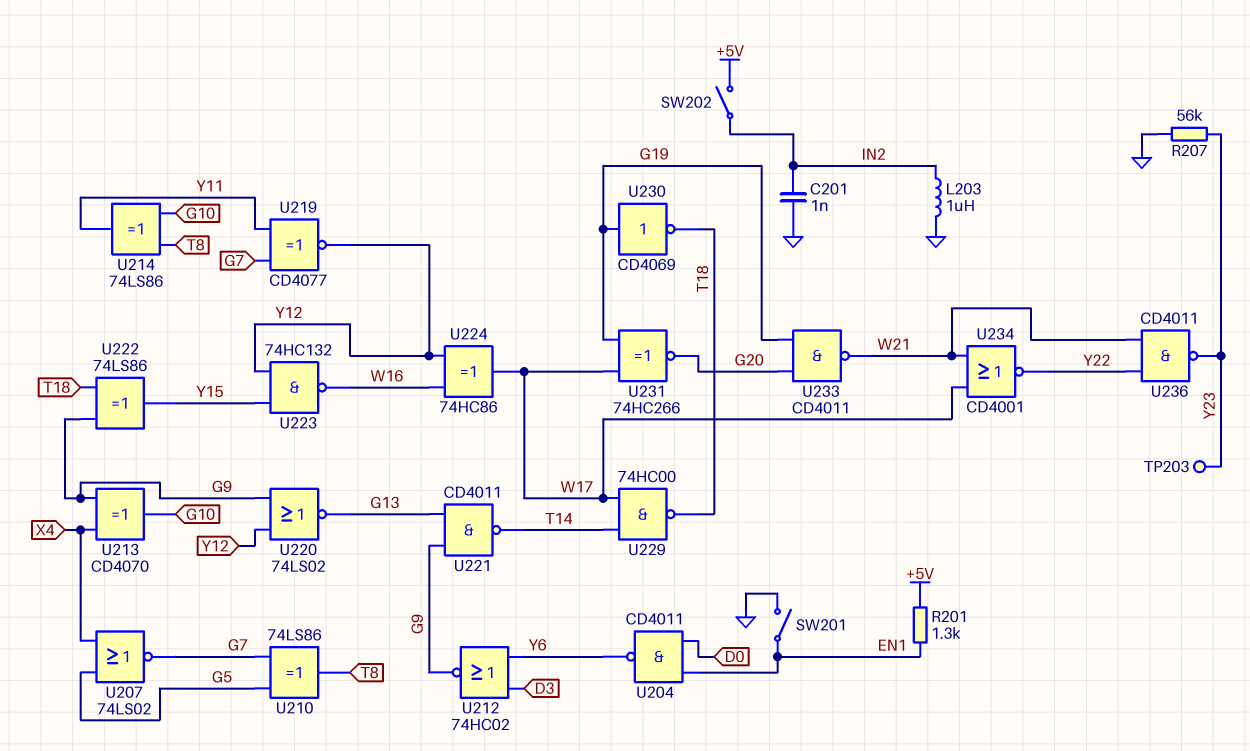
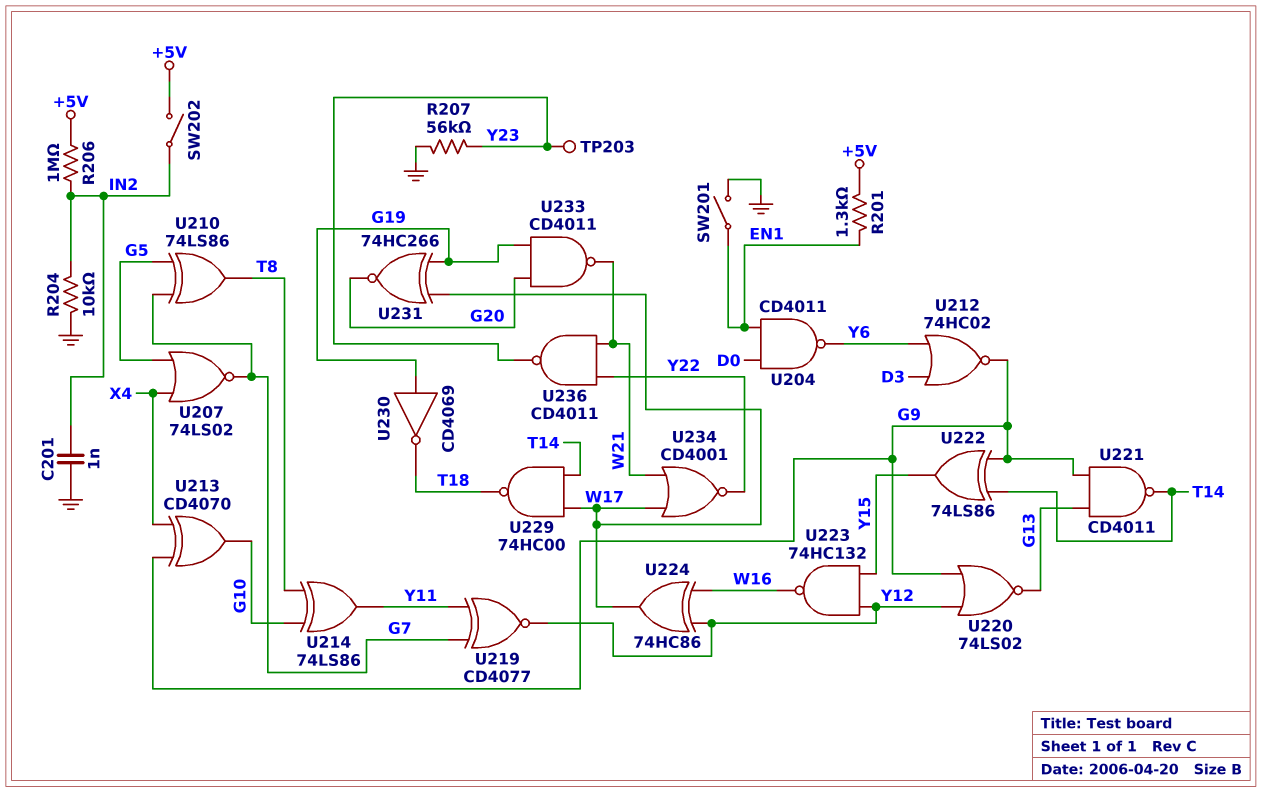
L203: 1uH (GND, IN2) -> none
R204: none -> 10k (GND, IN2)
R206: none -> 1M (+5V, IN2)
U222: XOR 74LS86 (in G9, in T18, out Y15) -> XOR 74LS86 (in G9, in T14, out Y15)

